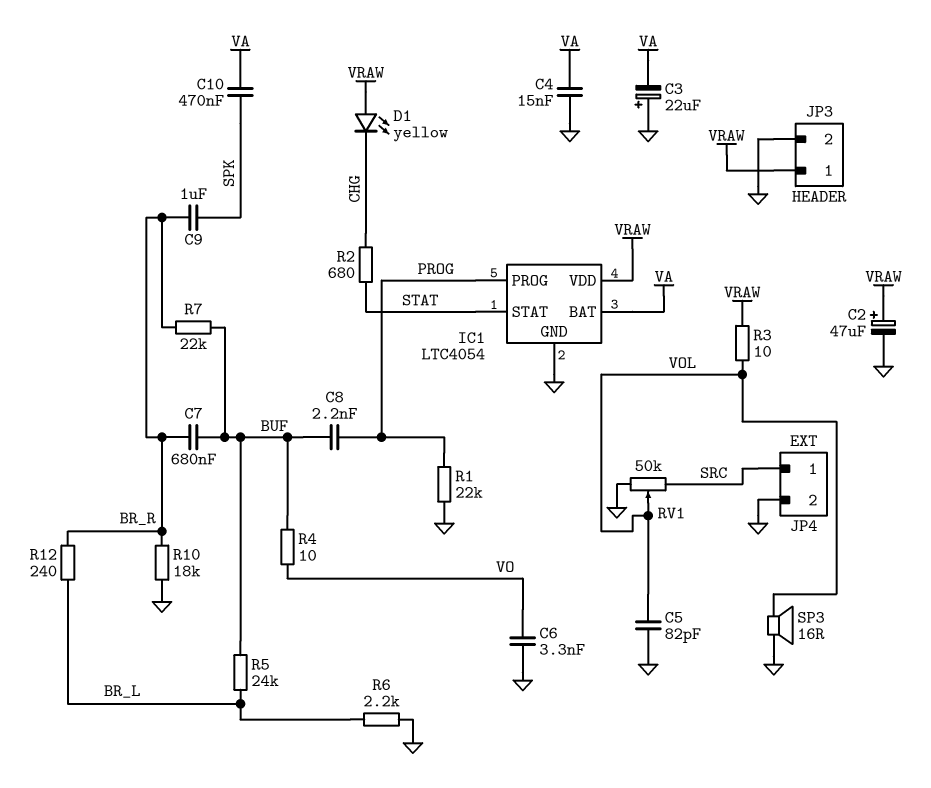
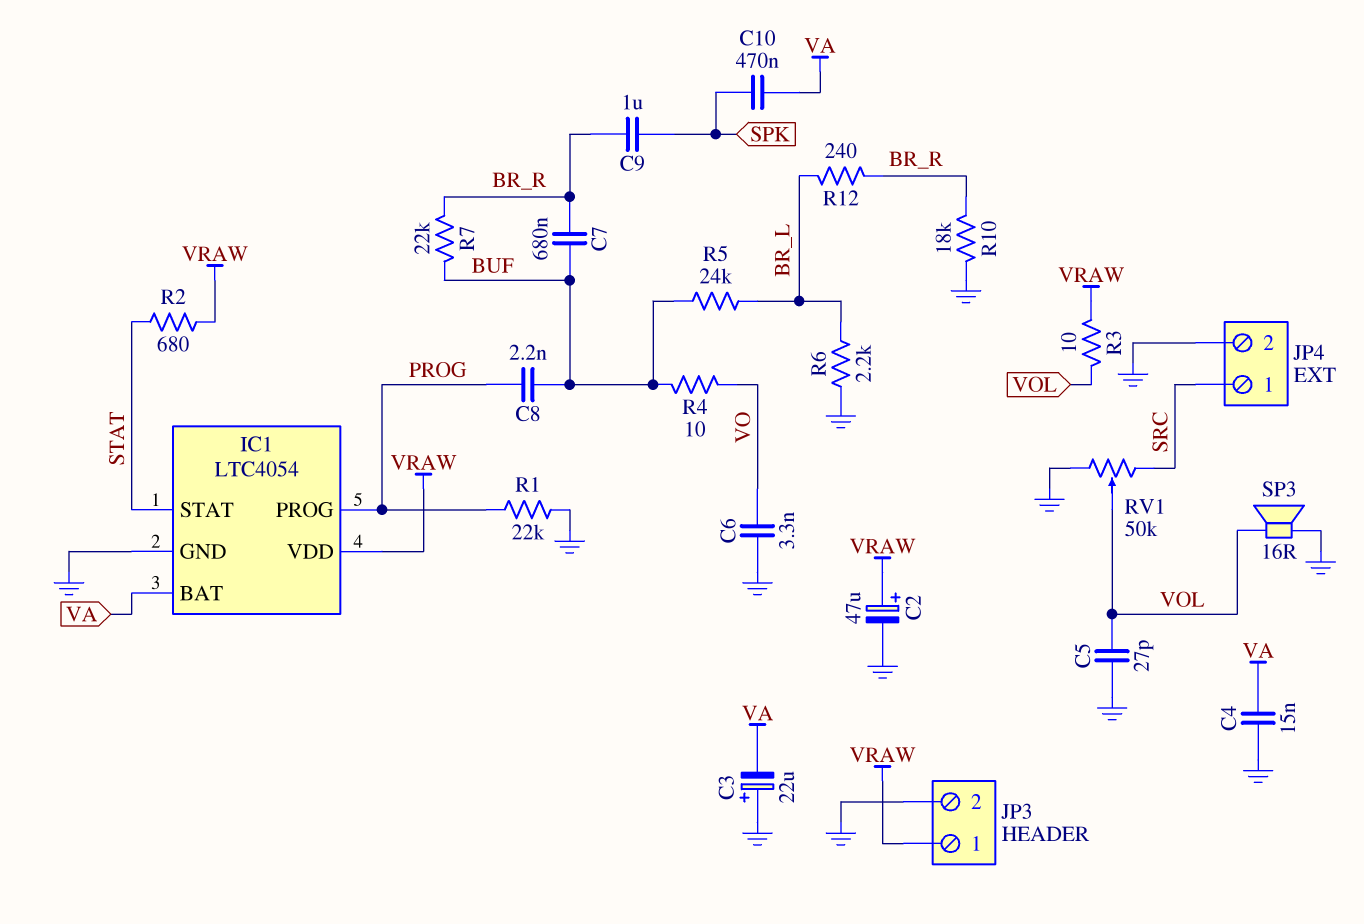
C5: 82pF (GND, VOL) -> 27pF (GND, VOL)
D1: LED yellow (A VRAW, K CHG) -> none
R2: 680 (CHG, STAT) -> 680 (STAT, VRAW)

